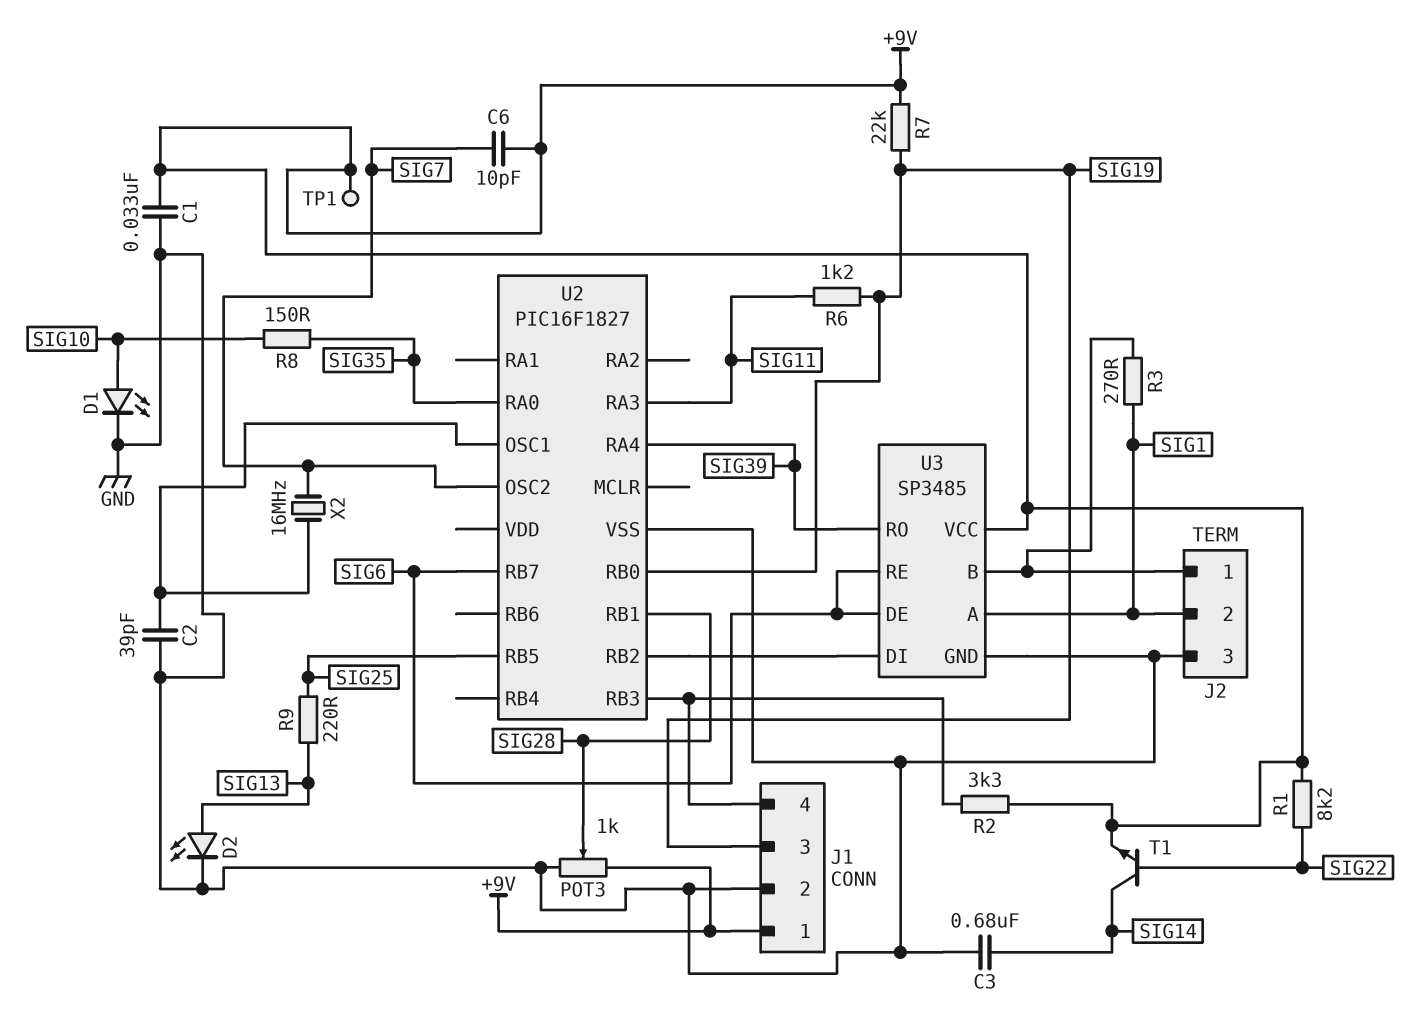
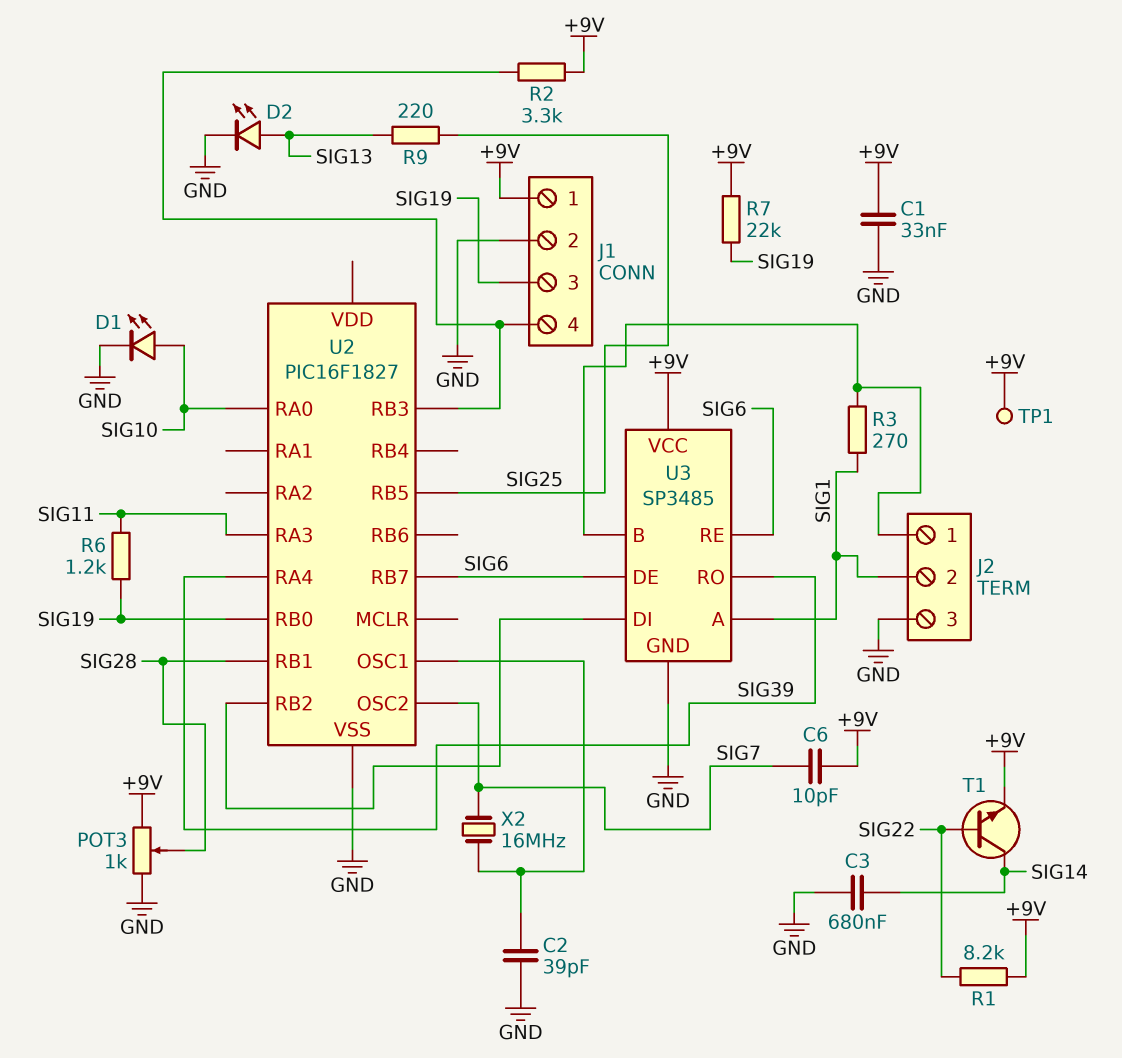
R8: 150 (SIG10, SIG35) -> none
U2 pin RA0: SIG35 -> SIG10

